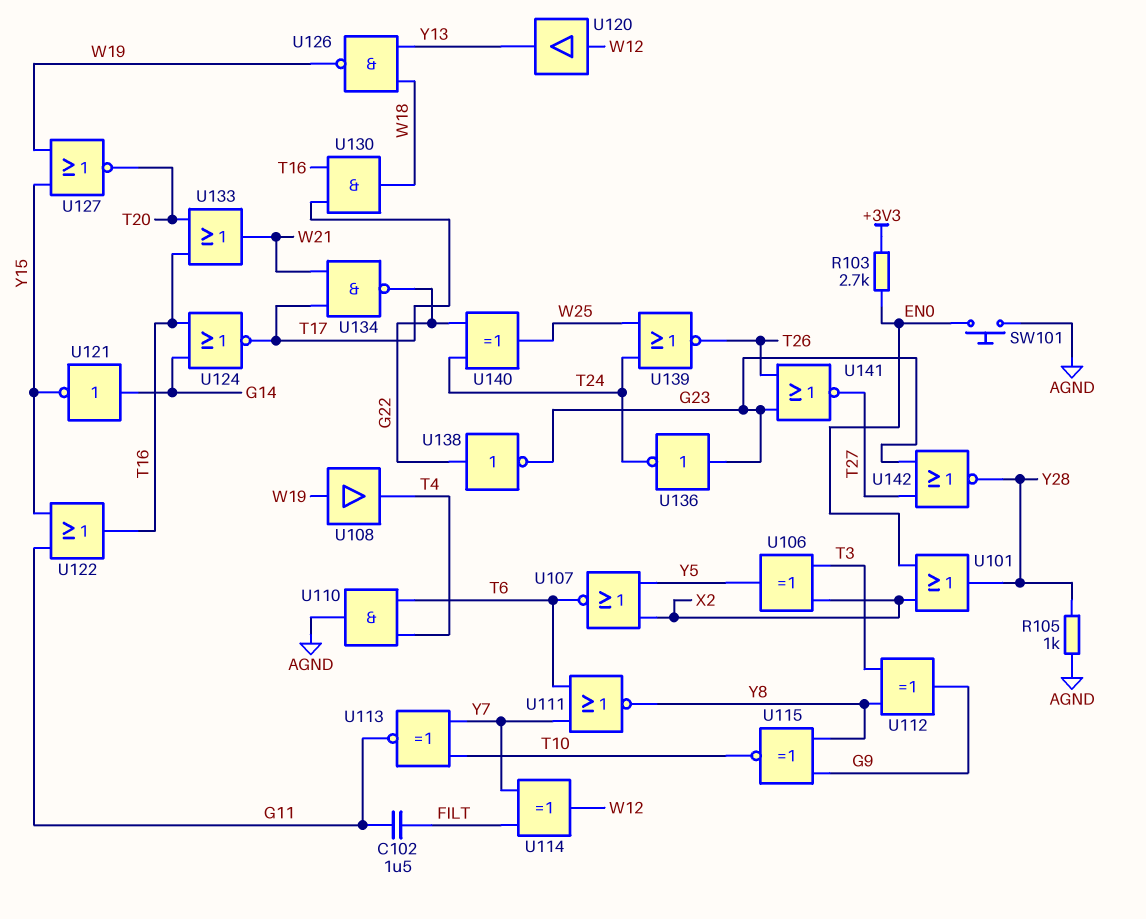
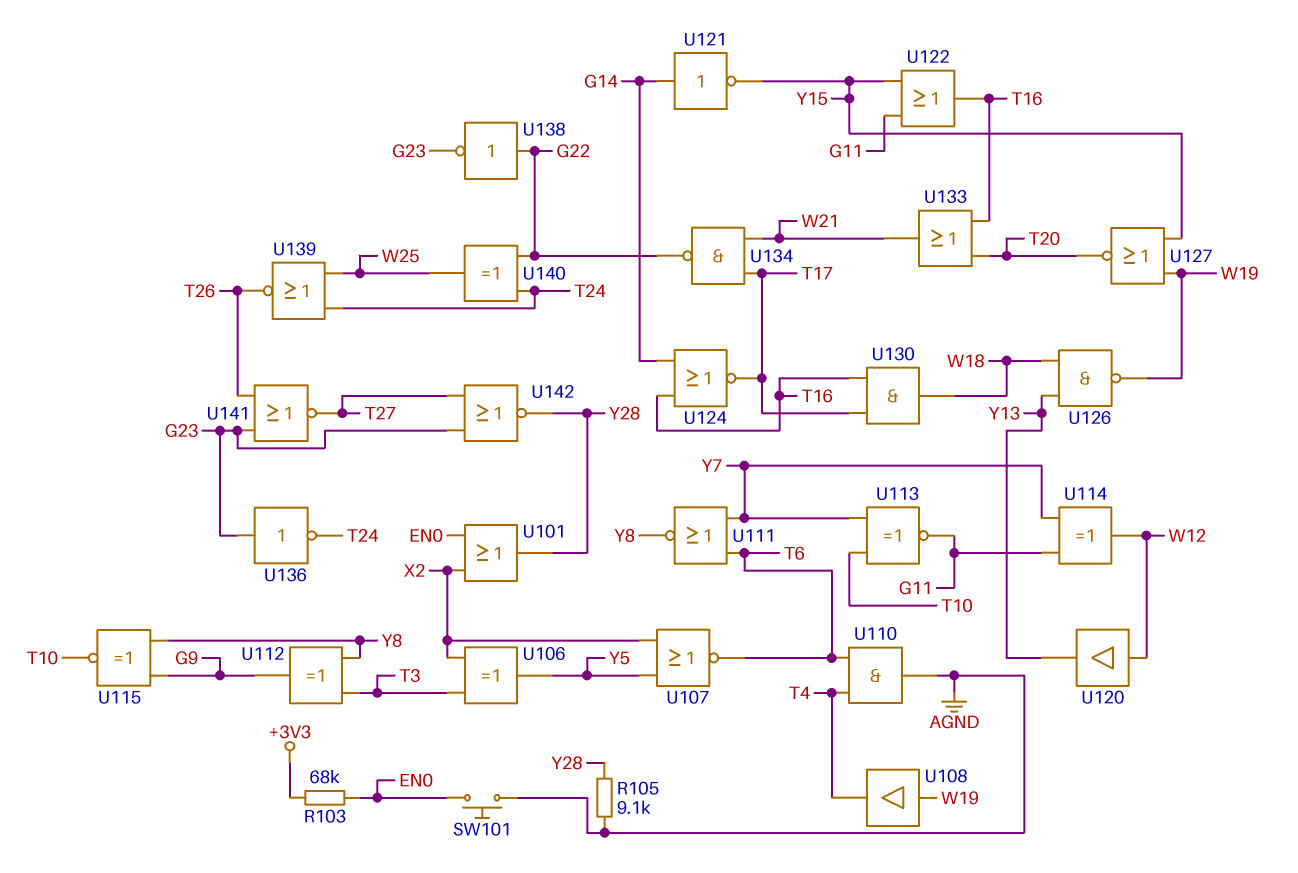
C102: 1.5uF (FILT, G11) -> none
R103: 2.7k (+3V3, EN0) -> 68k (+3V3, EN0)
R105: 1k (AGND, Y28) -> 9.1k (AGND, Y28)
U114: XOR (in FILT, in Y7, out W12) -> XOR (in G11, in Y7, out W12)

